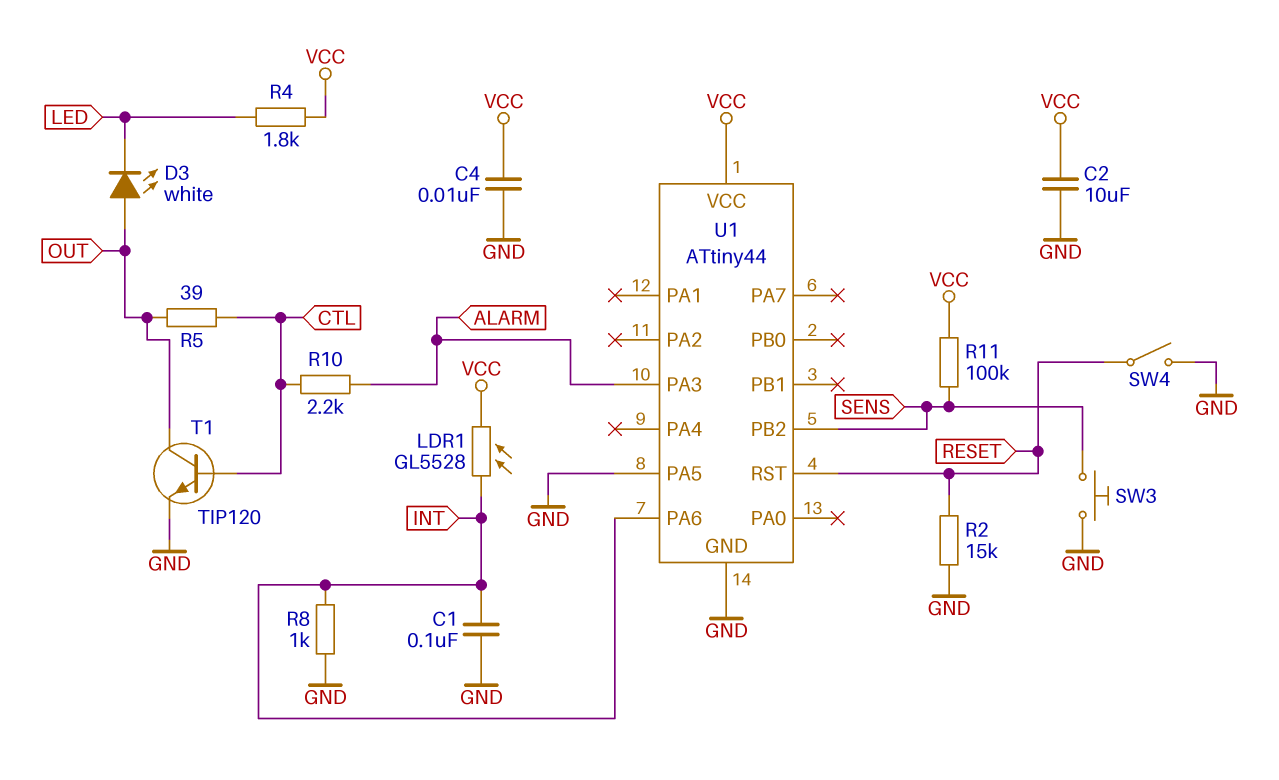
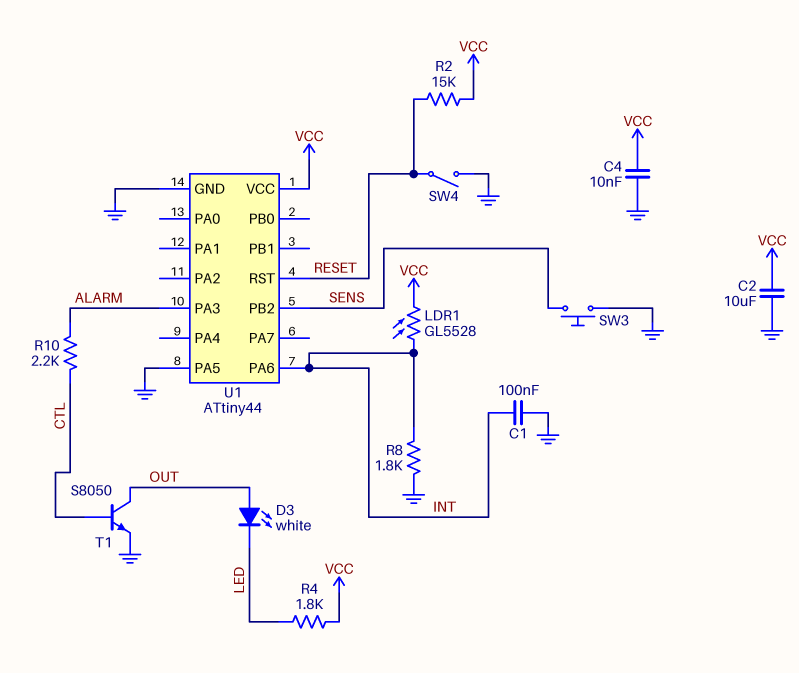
R2: 15k (GND, RESET) -> 15k (RESET, VCC)
R5: 39 (CTL, OUT) -> none
R8: 1k (GND, INT) -> 1.8k (GND, INT)
R11: 100k (SENS, VCC) -> none
T1: NPN TIP120 (B CTL, C OUT, E GND) -> NPN S8050 (B CTL, C OUT, E GND)

